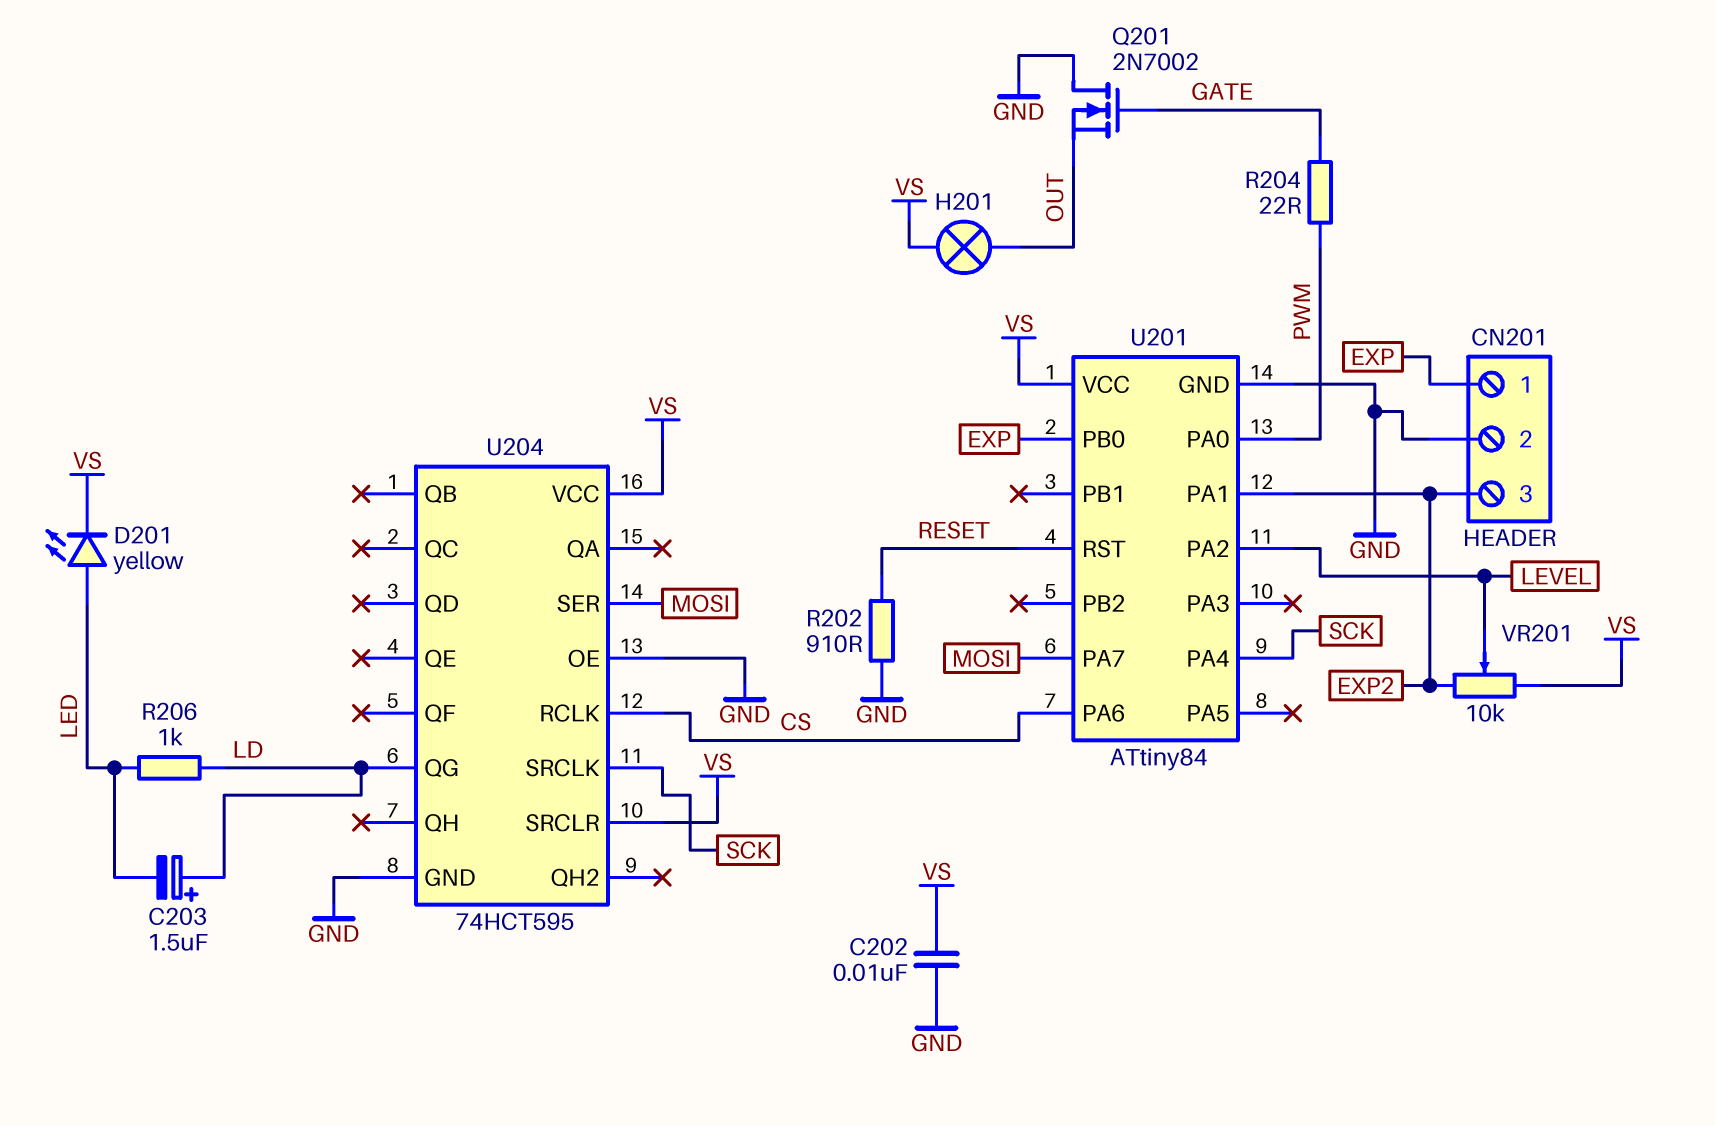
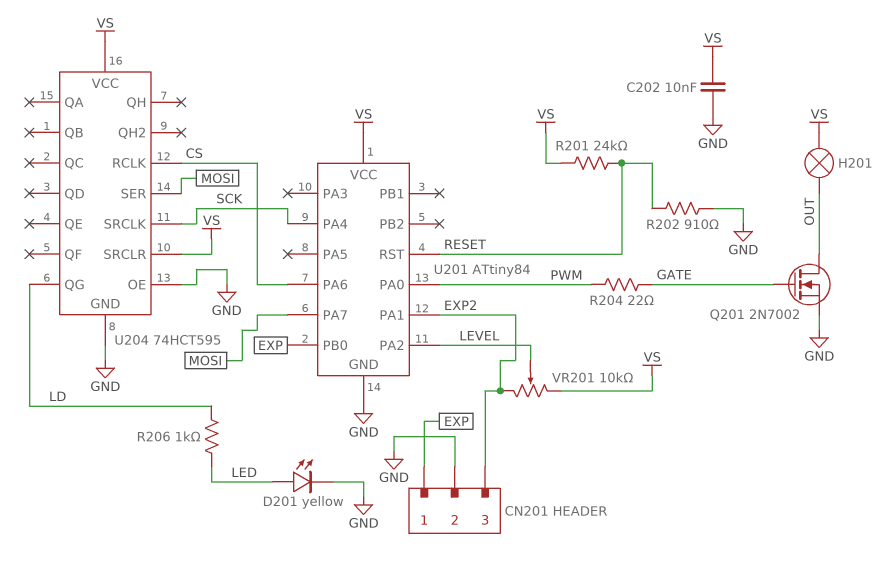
C203: 1.5uF (plus LD, minus LED) -> none
D201: LED yellow (A LED, K VS) -> LED yellow (A LED, K GND)
Q201: NMOS 2N7002 (G GATE, D GND, S OUT) -> NMOS 2N7002 (G GATE, D OUT, S GND)
R201: none -> 24k (RESET, VS)

